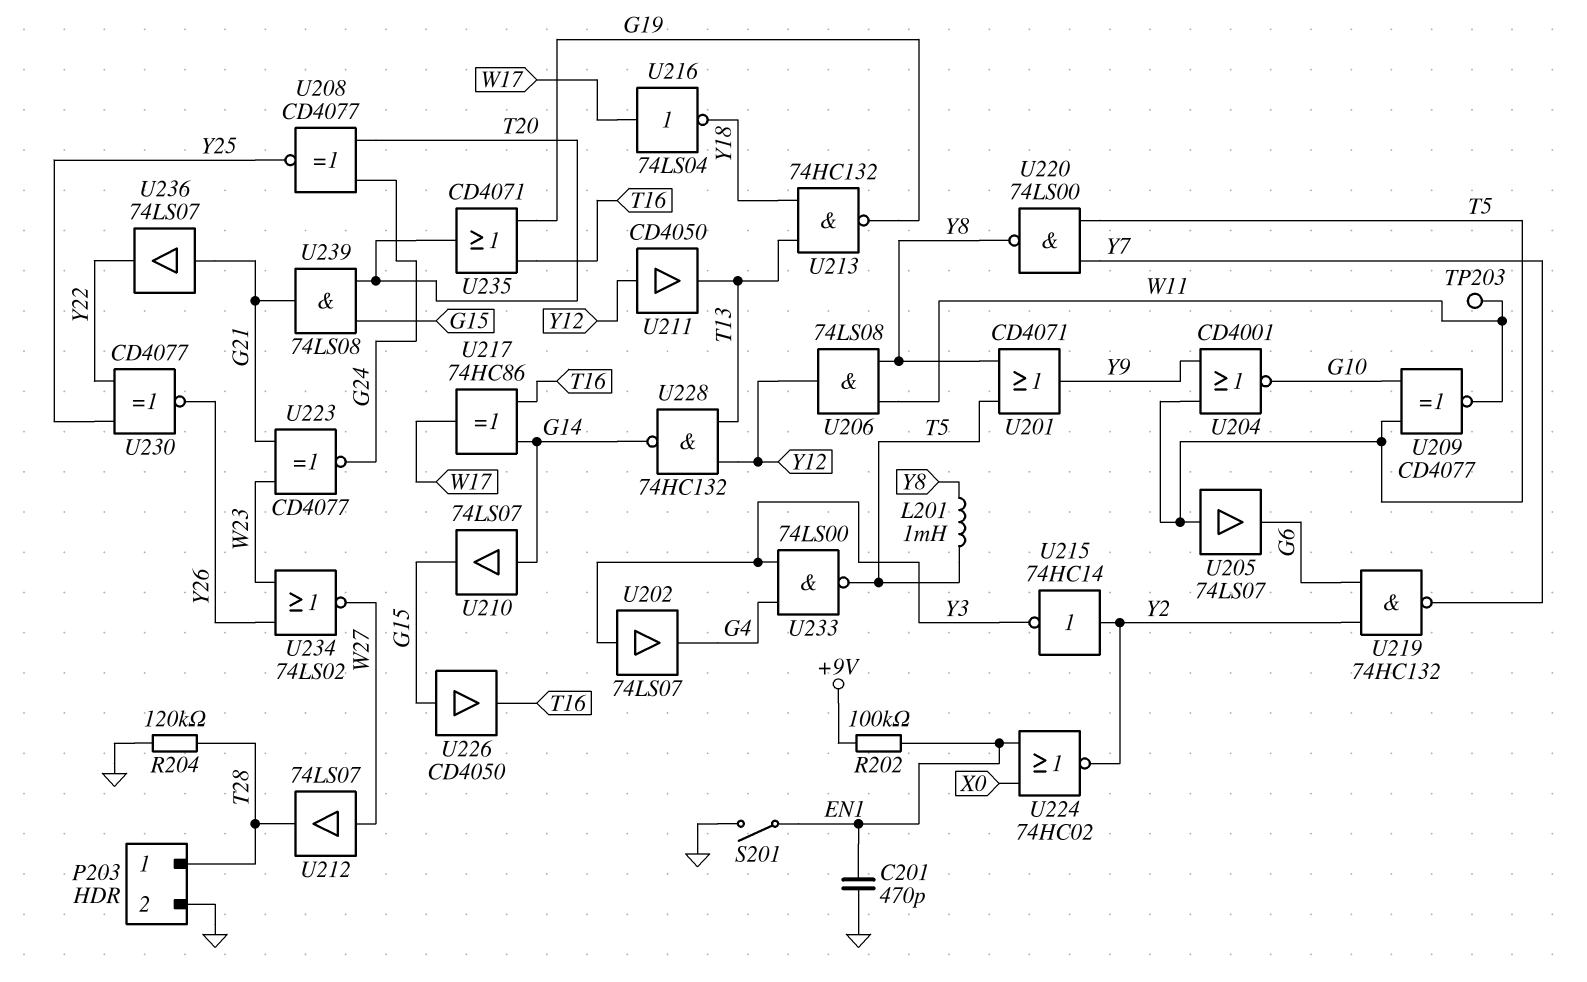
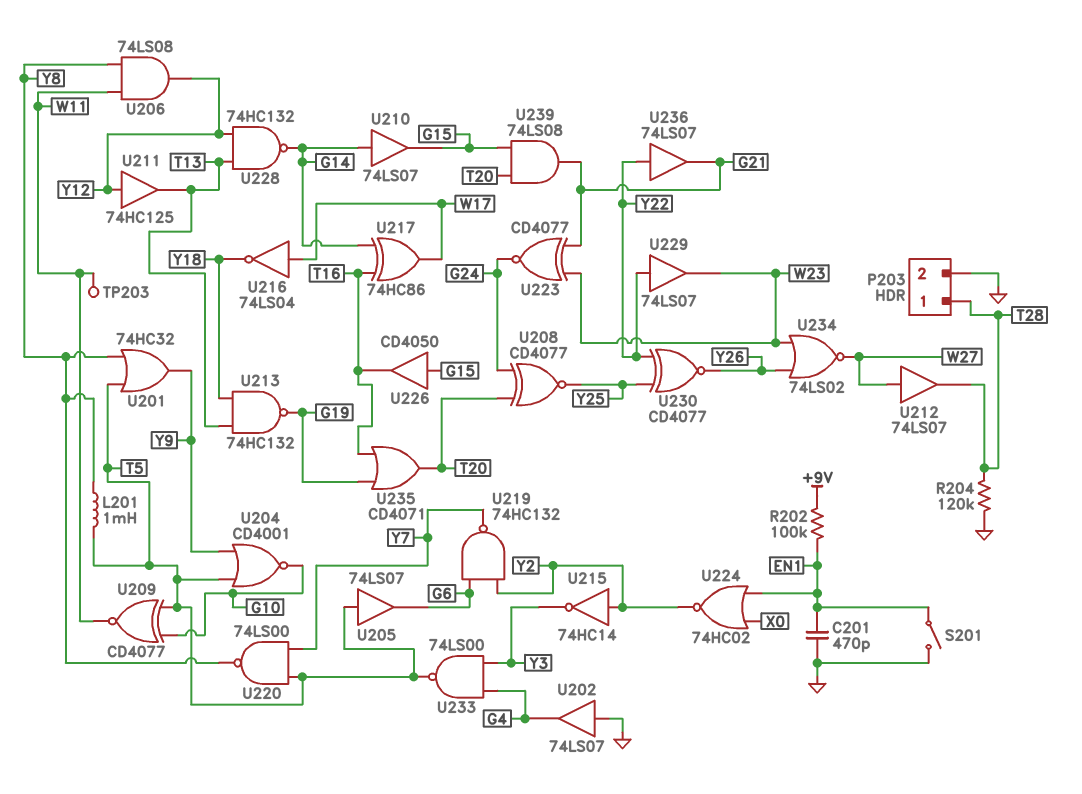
U201: OR CD4071 (in T5, in Y8, out Y9) -> OR 74HC32 (in T5, in Y8, out Y9)
U202: buffer 74LS07 (in Y3, out G4) -> buffer 74LS07 (in GND, out G4)
U211: buffer CD4050 (in Y12, out T13) -> buffer 74HC125 (in Y12, out T13)
U229: none -> buffer 74LS07 (in Y22, out W23)
U236: buffer 74LS07 (in G21, out Y22) -> buffer 74LS07 (in Y22, out G21)

